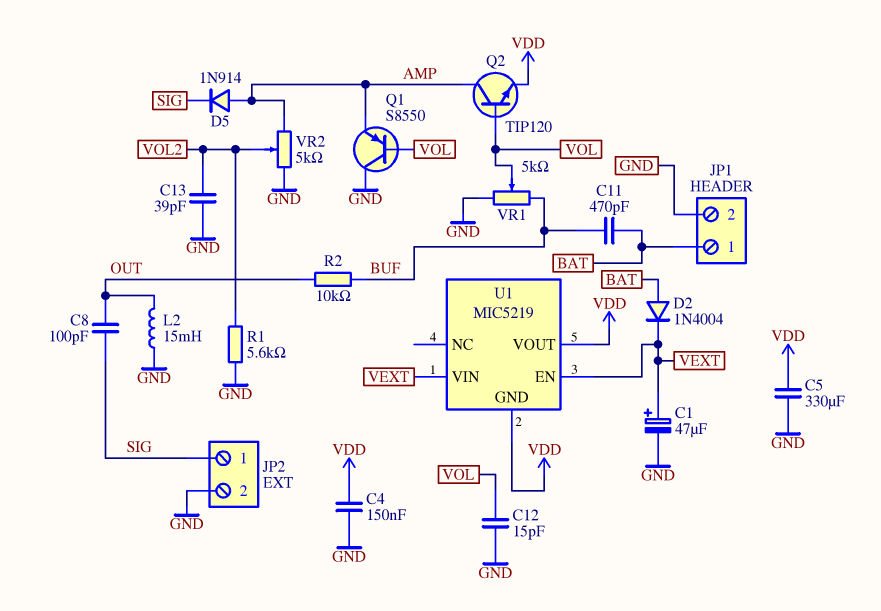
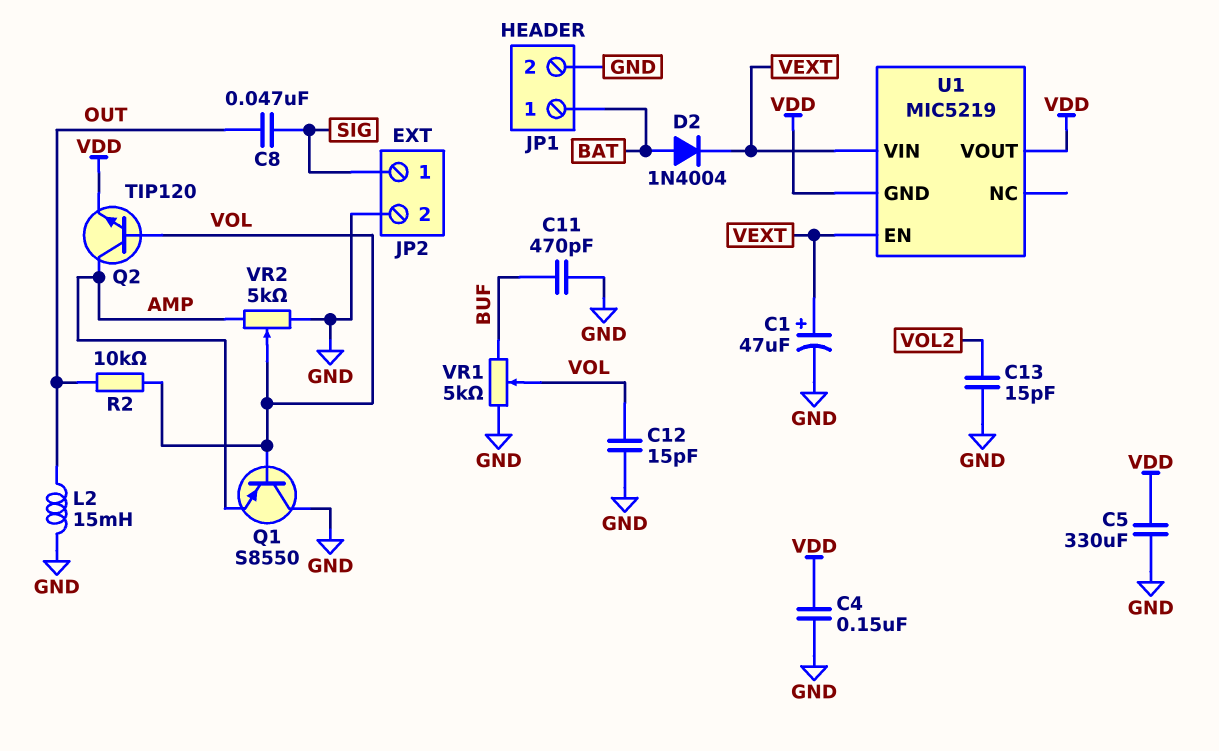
C8: 100pF (OUT, SIG) -> 47nF (OUT, SIG)
C11: 470pF (BAT, BUF) -> 470pF (BUF, GND)
C13: 39pF (GND, VOL2) -> 15pF (GND, VOL2)
D5: diode 1N914 (A AMP, K SIG) -> none
R1: 5.6k (GND, VOL2) -> none
R2: 10k (BUF, OUT) -> 10k (OUT, VOL)
VR2: 5k (AMP, GND, wiper VOL2) -> 5k (AMP, GND, wiper VOL)

